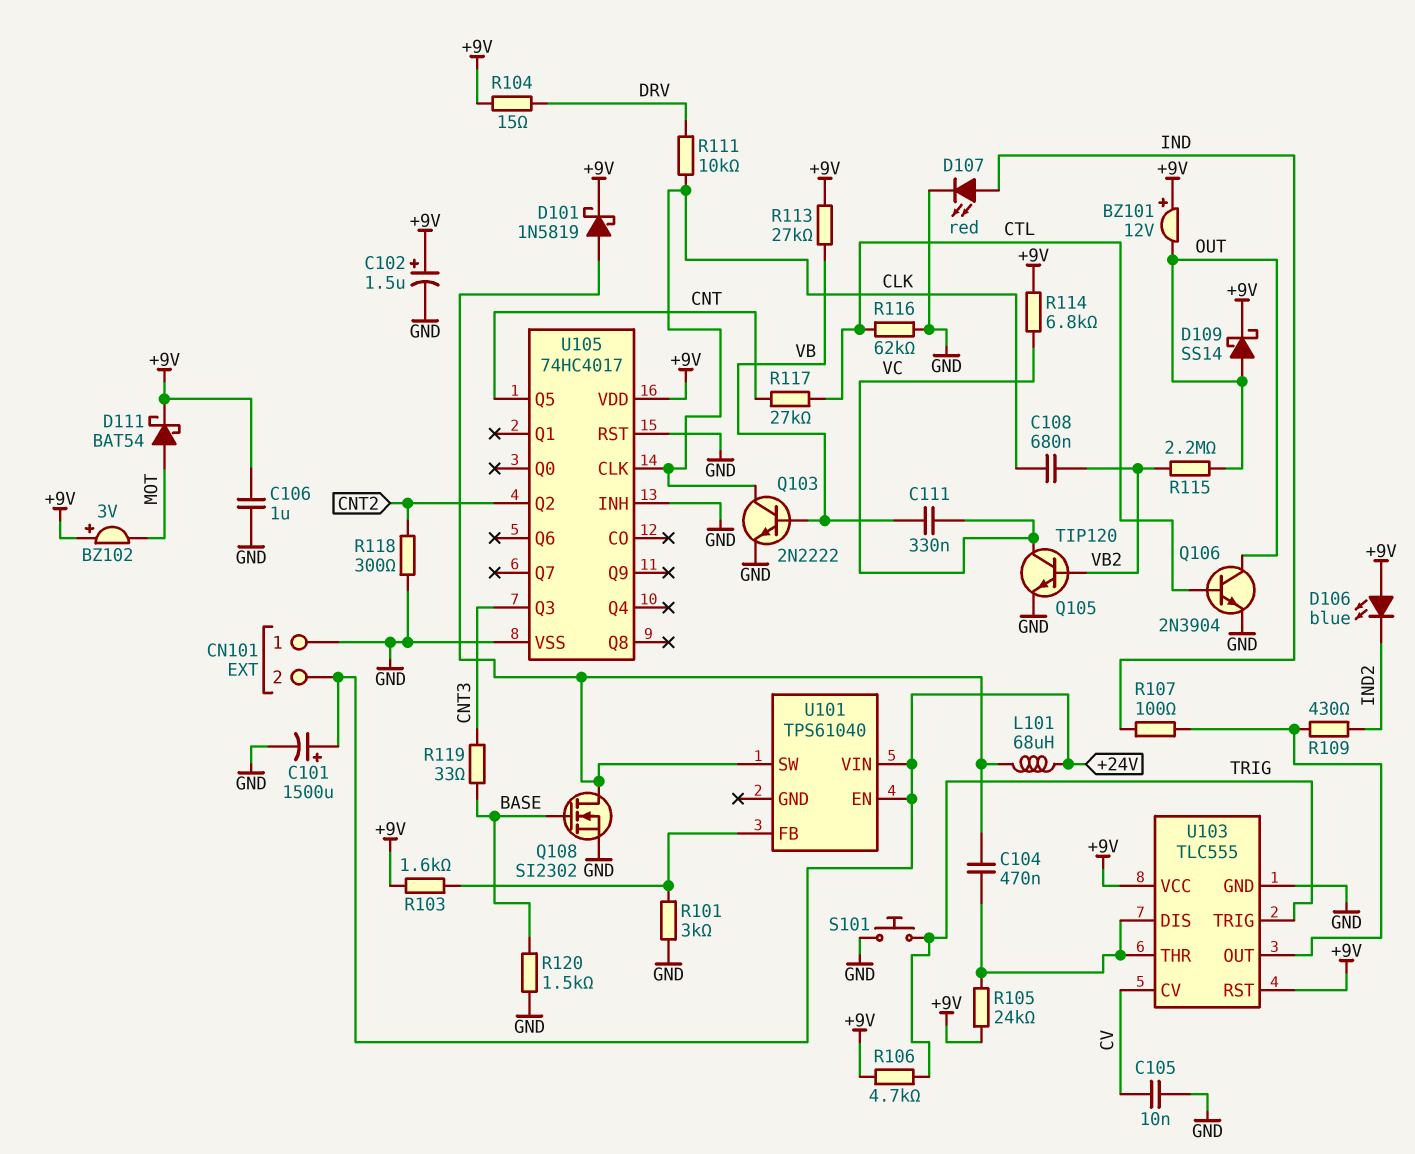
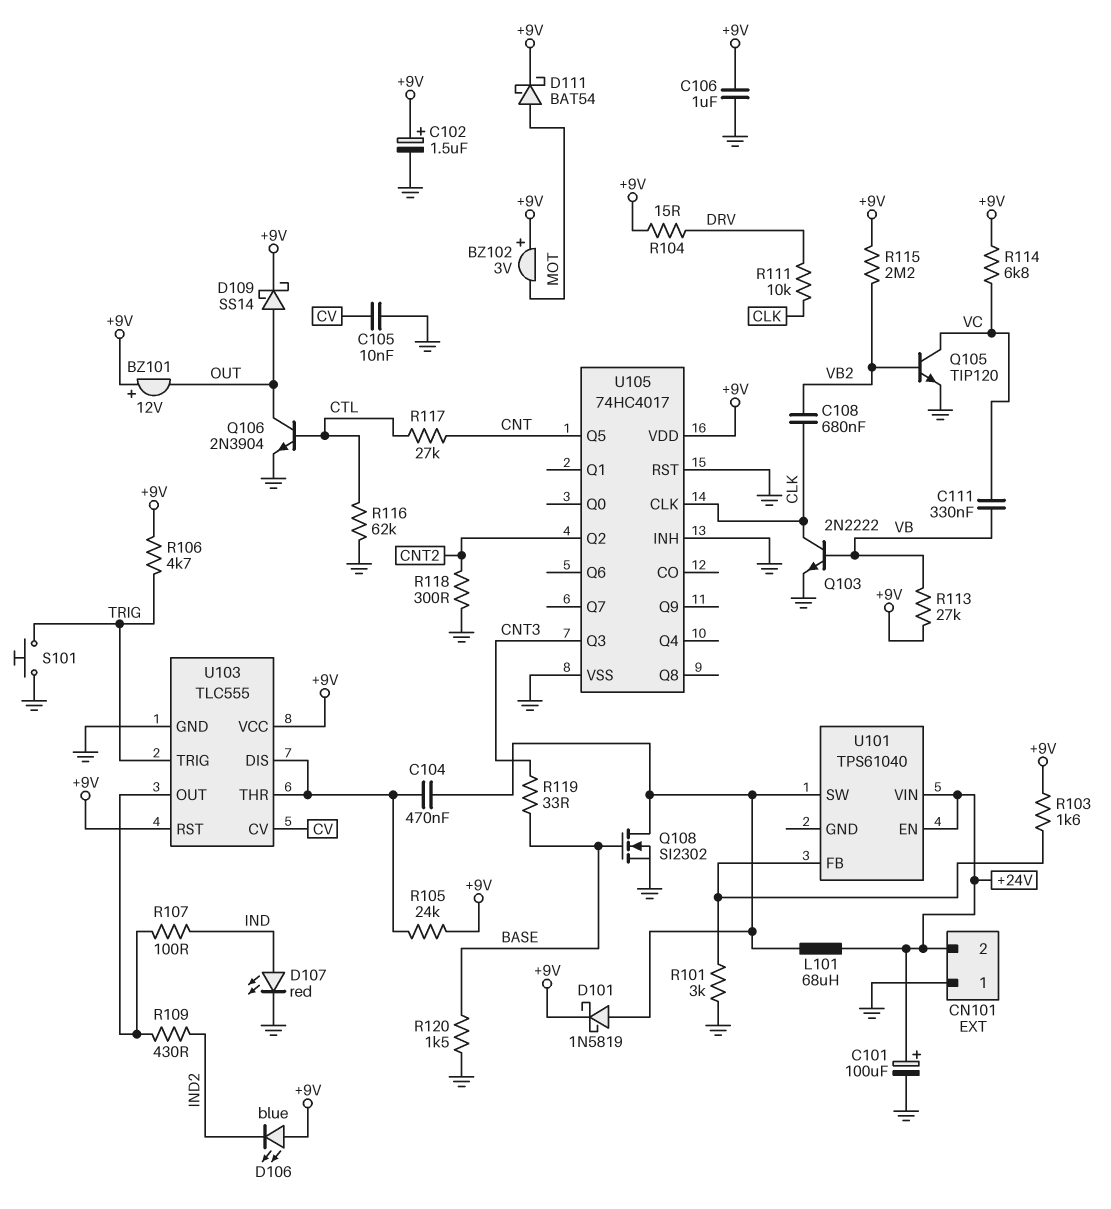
C101: 1500uF (plus +24V, minus GND) -> 100uF (plus +24V, minus GND)
R115: 2.2M (OUT, VB2) -> 2.2M (+9V, VB2)

